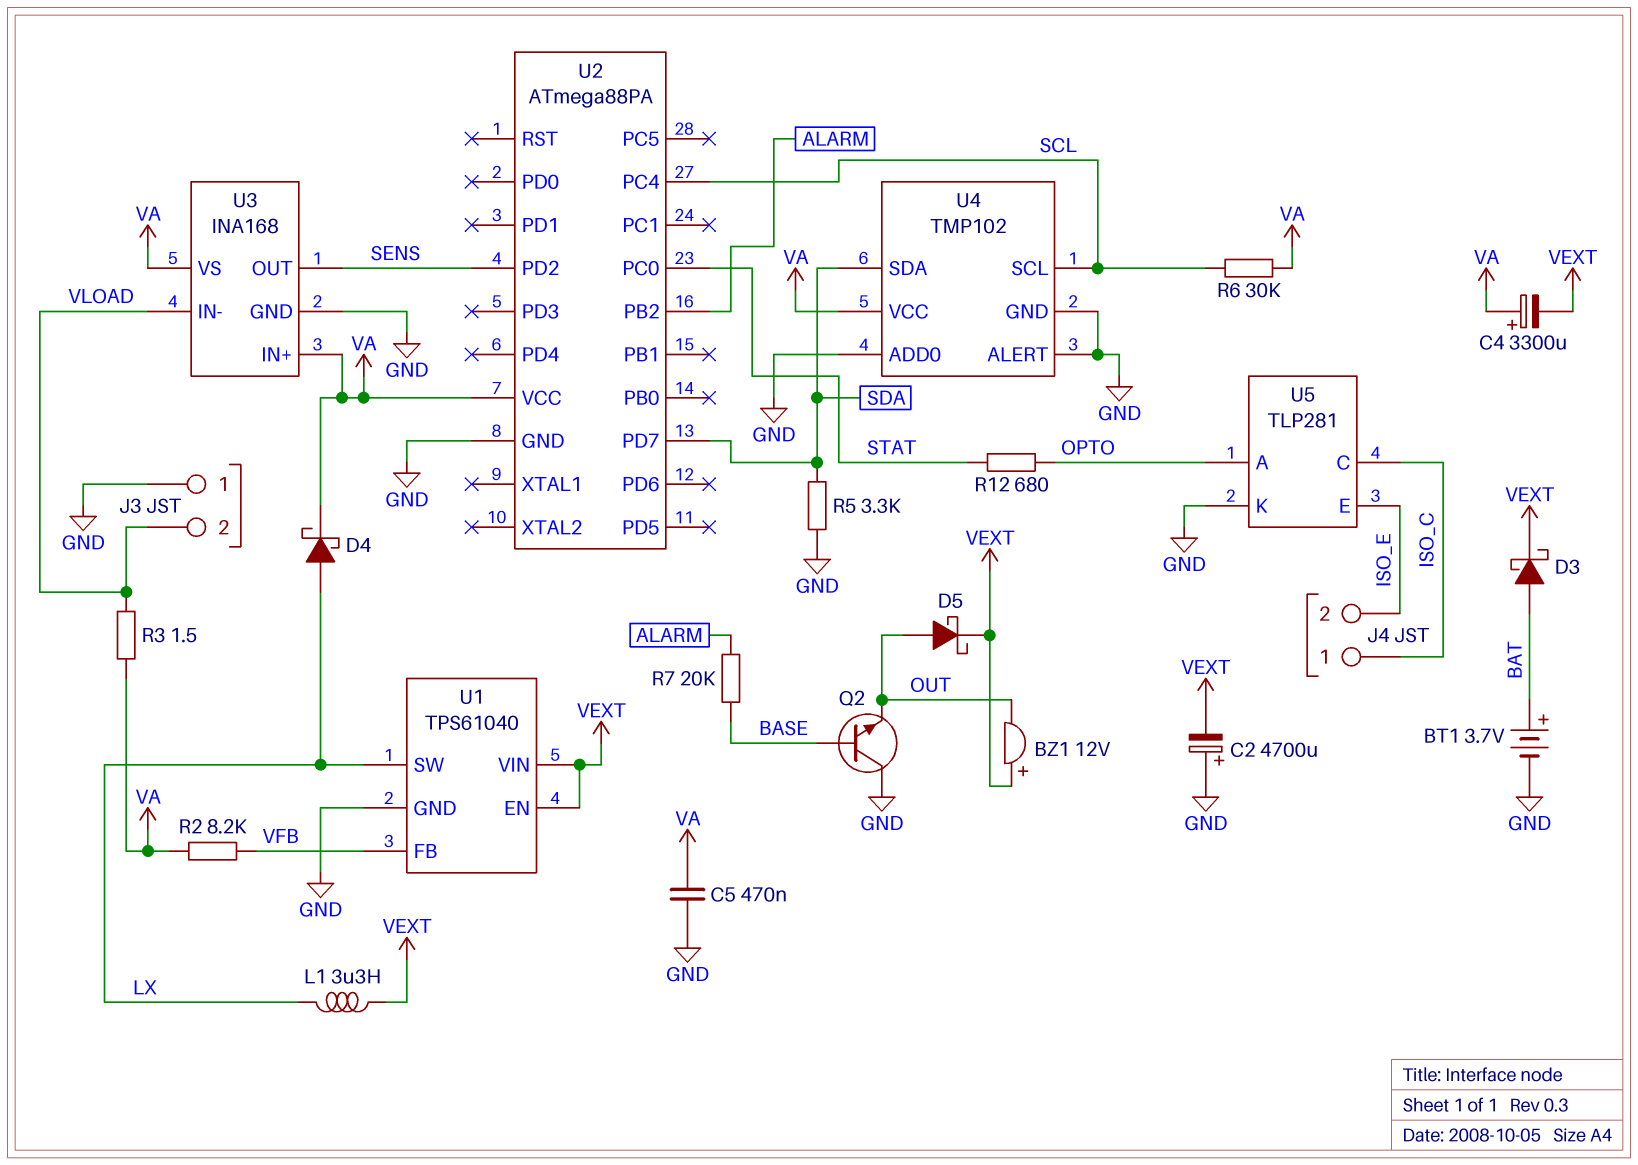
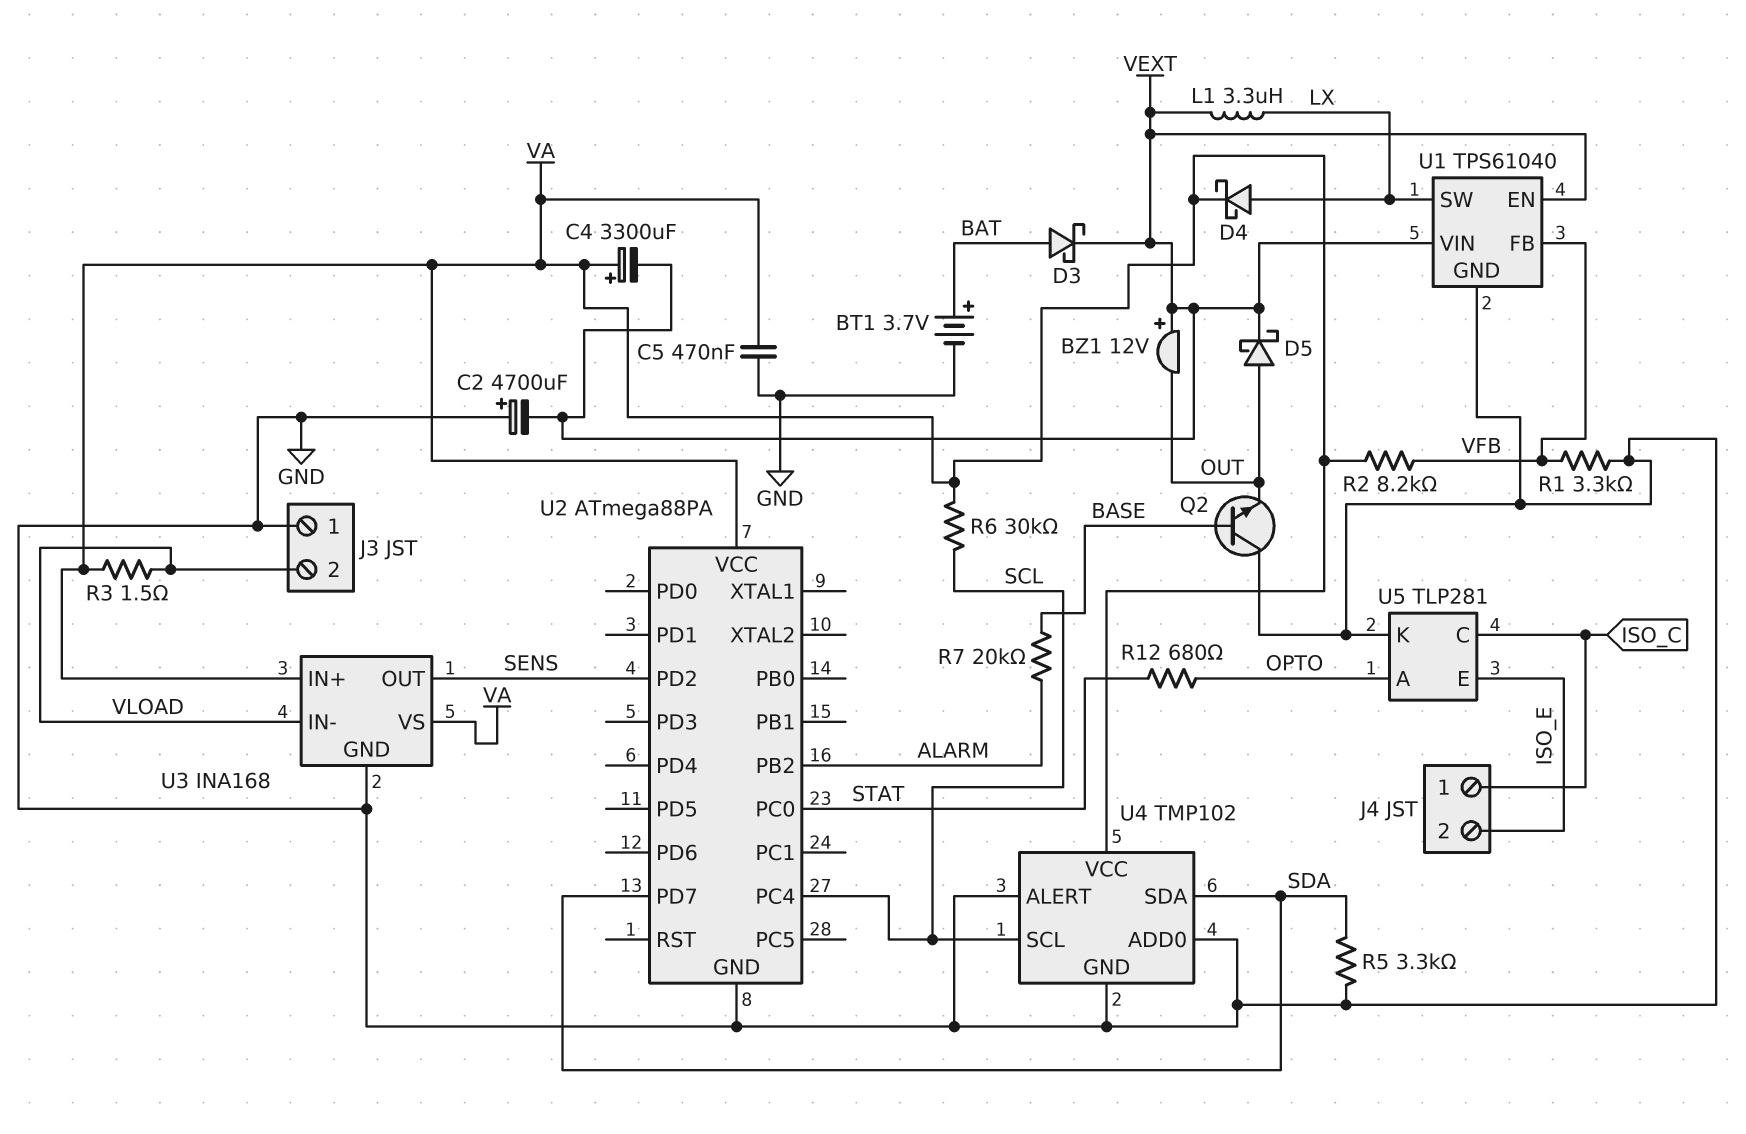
R1: none -> 3.3k (GND, VFB)

